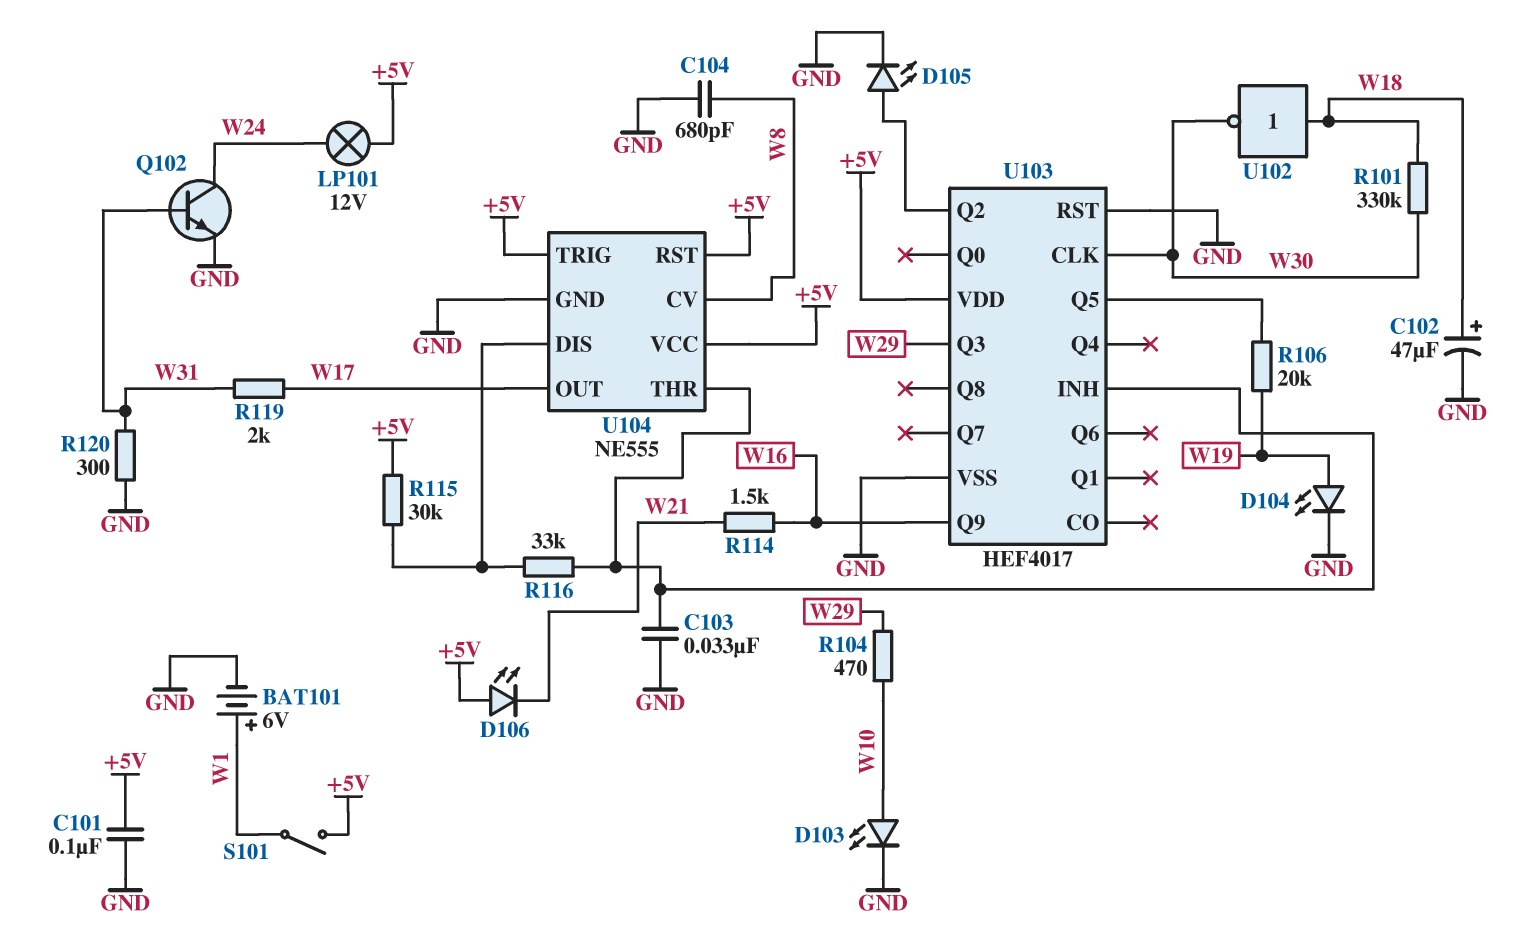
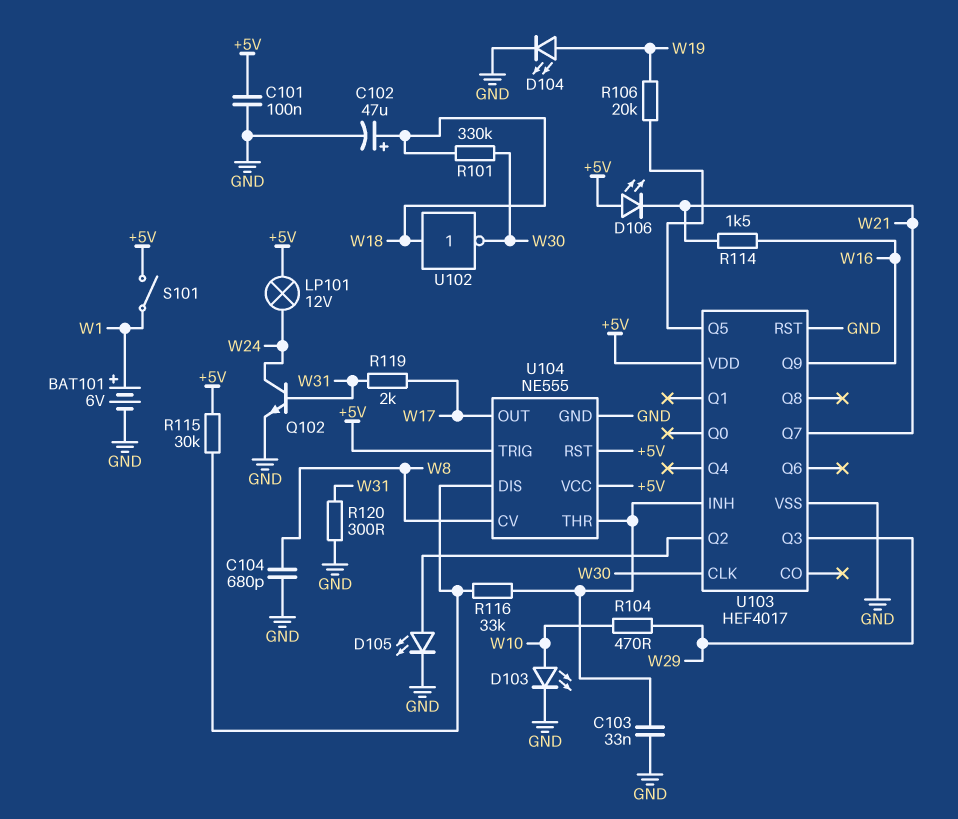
U103 pin Q7: none -> W21

